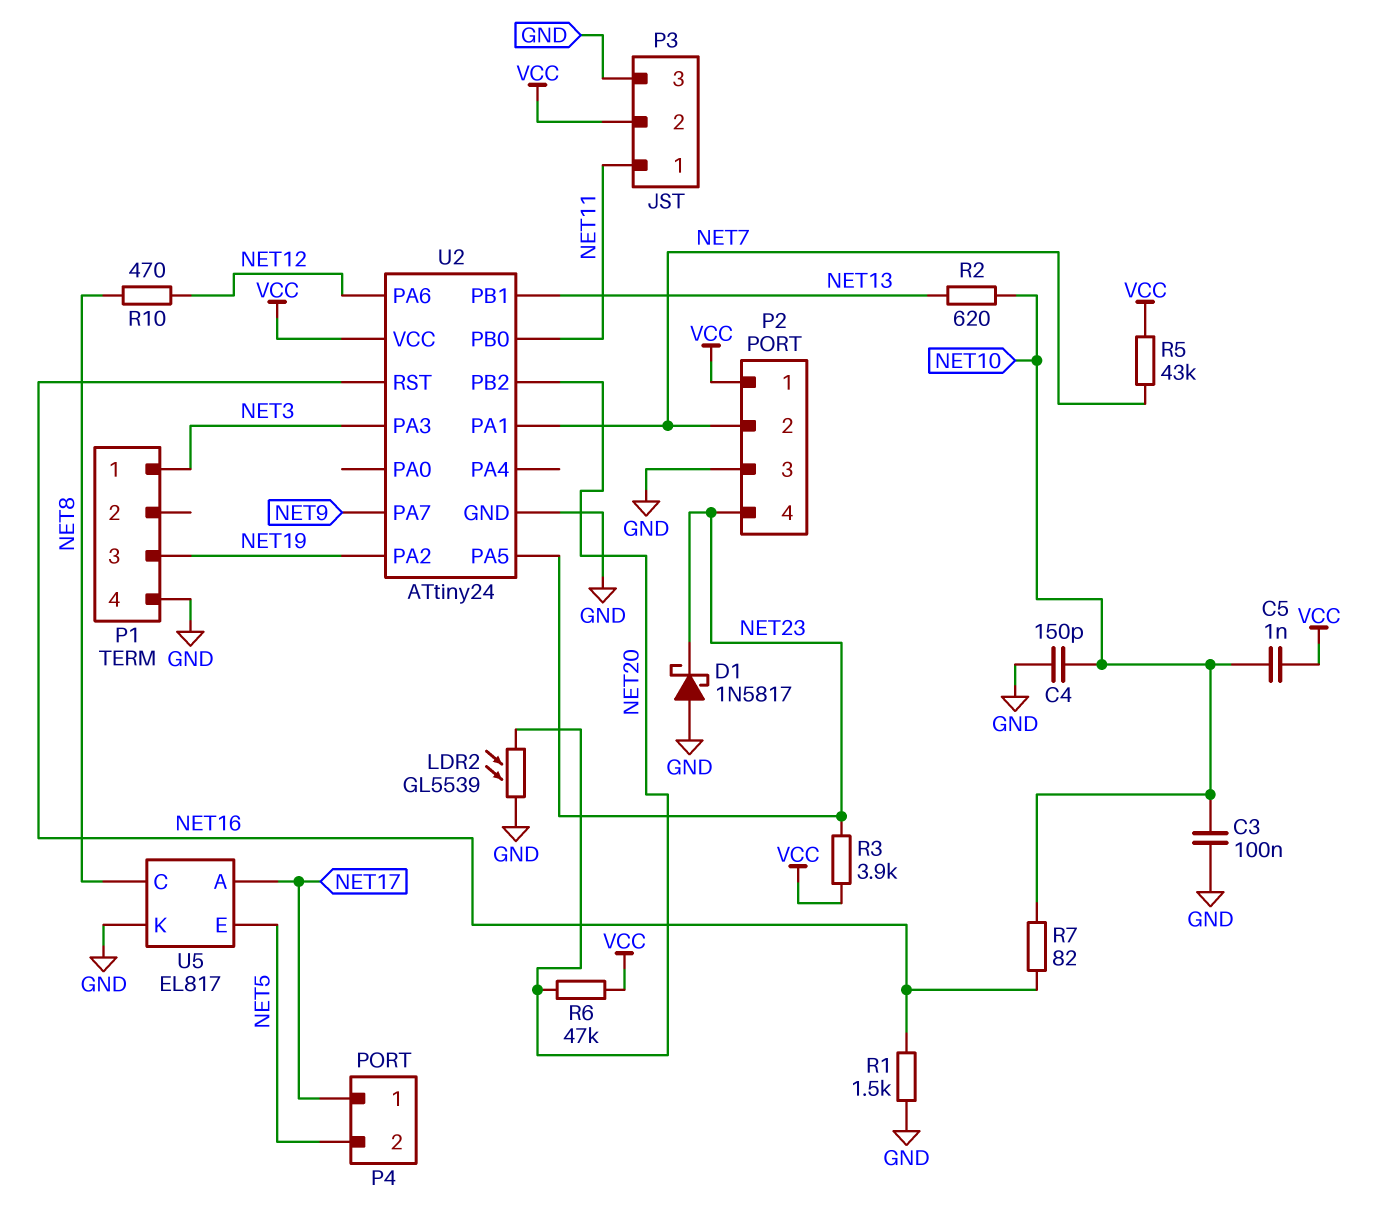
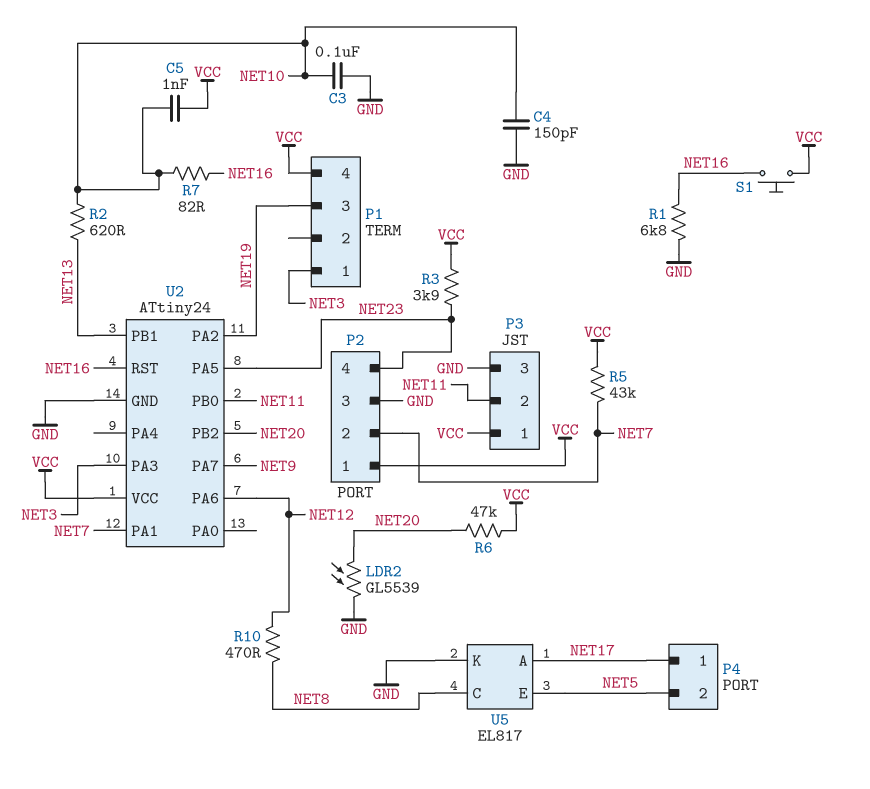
D1: schottky 1N5817 (A GND, K NET23) -> none
P1 pin 4: GND -> VCC
P3 pin 1: NET11 -> VCC
P3 pin 2: VCC -> NET11
R1: 1.5k (GND, NET16) -> 6.8k (GND, NET16)
S1: none -> button (NET16, VCC)

